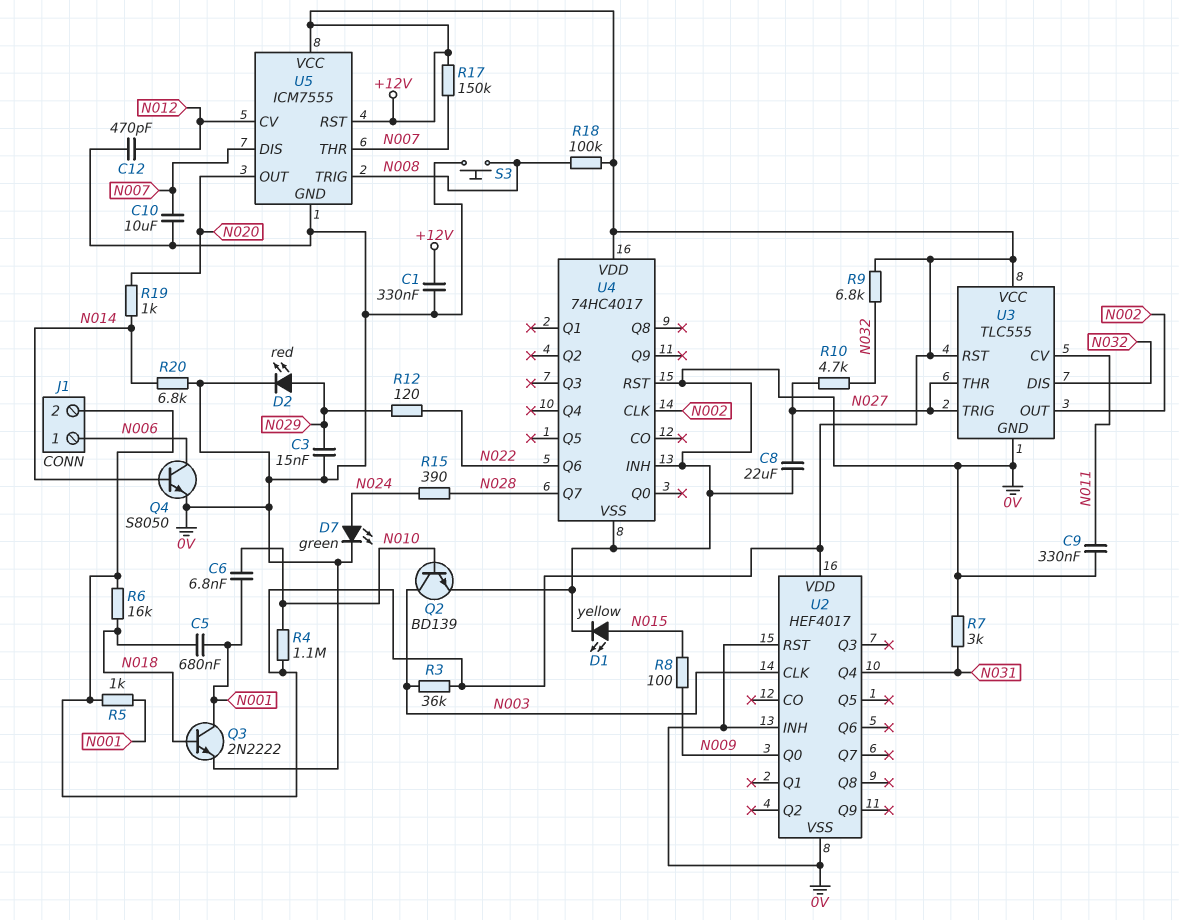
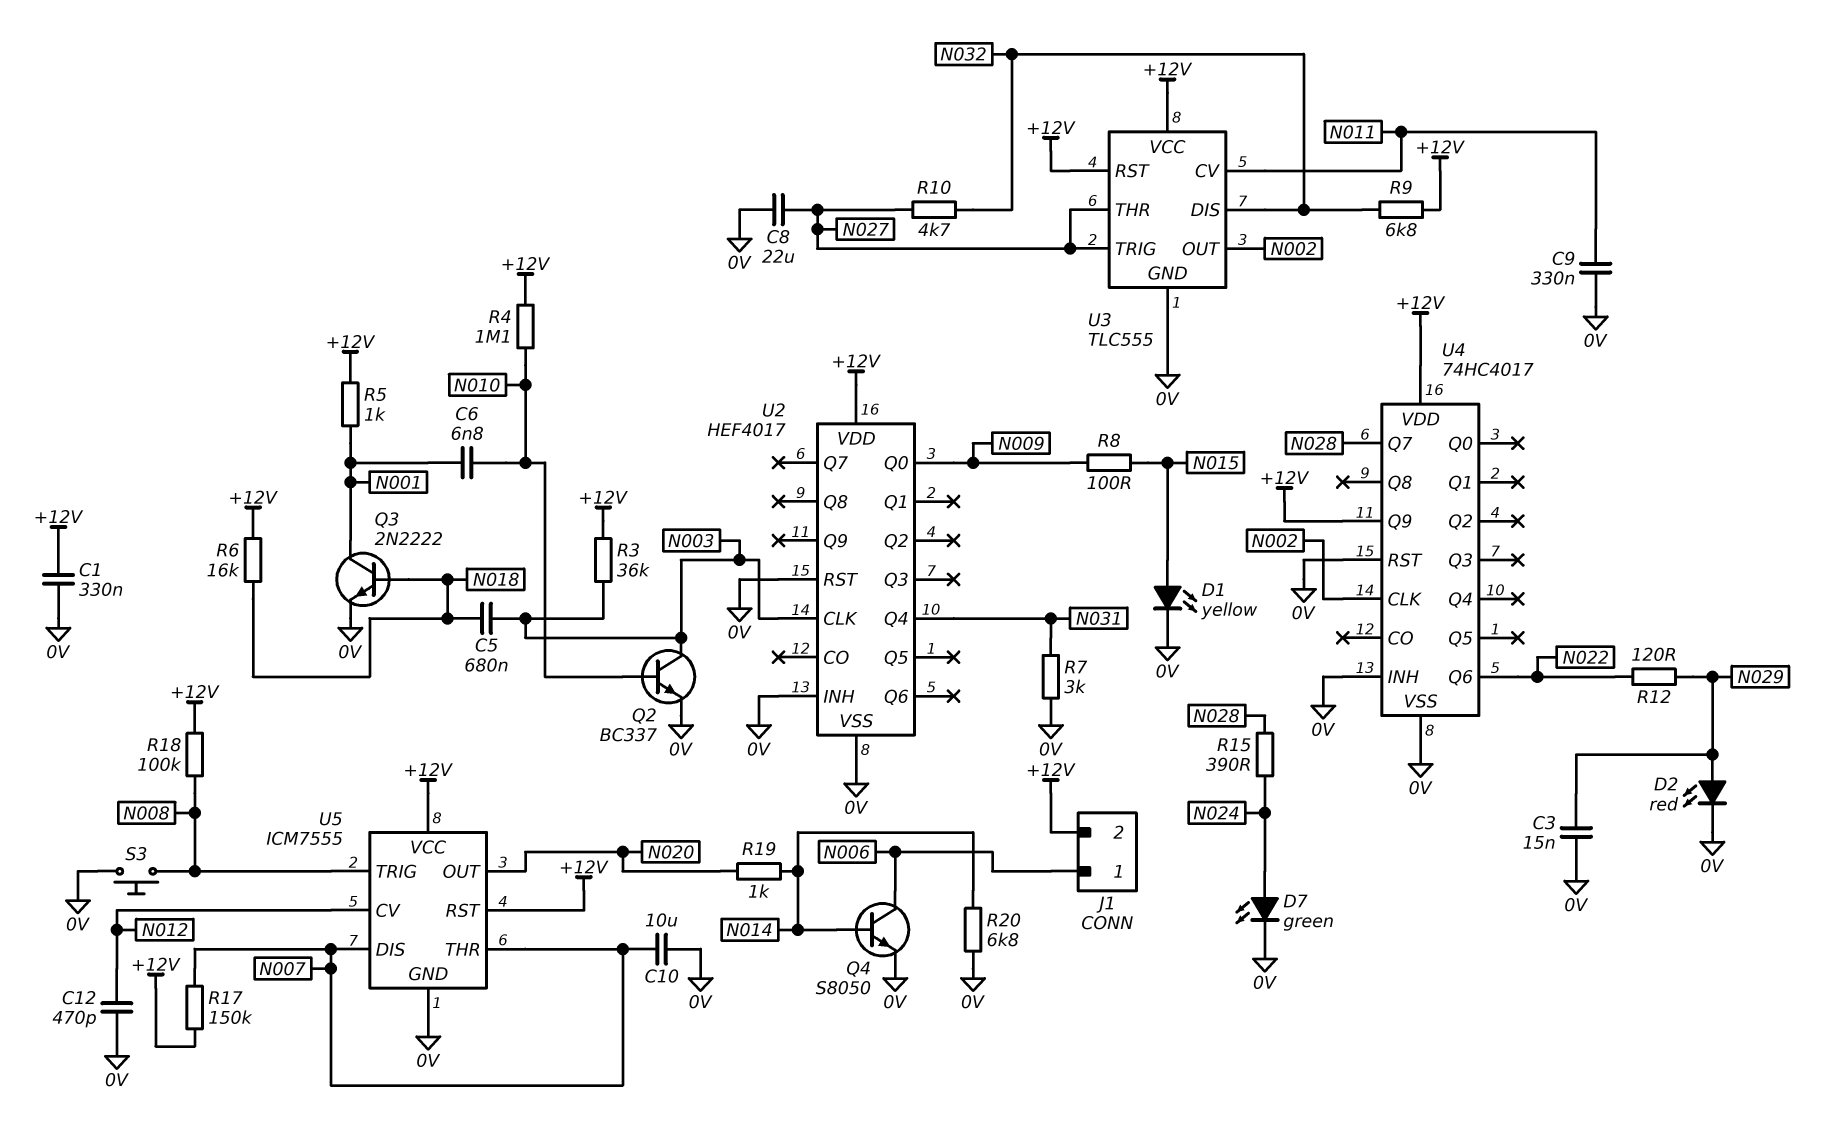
C5: 680nF (N001, N018) -> 680nF (N003, N018)
Q2: NPN BD139 (B N010, C N003, E 0V) -> NPN BC337 (B N010, C N003, E 0V)
U4 pin Q9: none -> +12V

